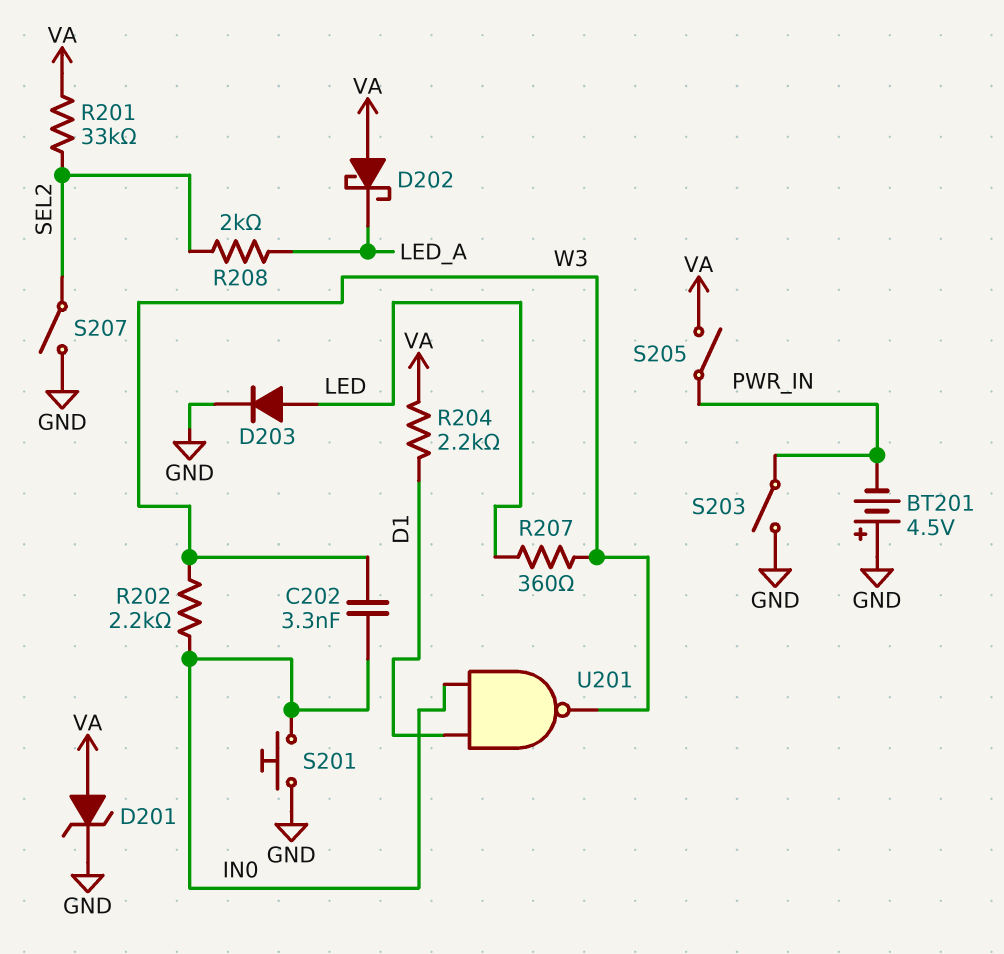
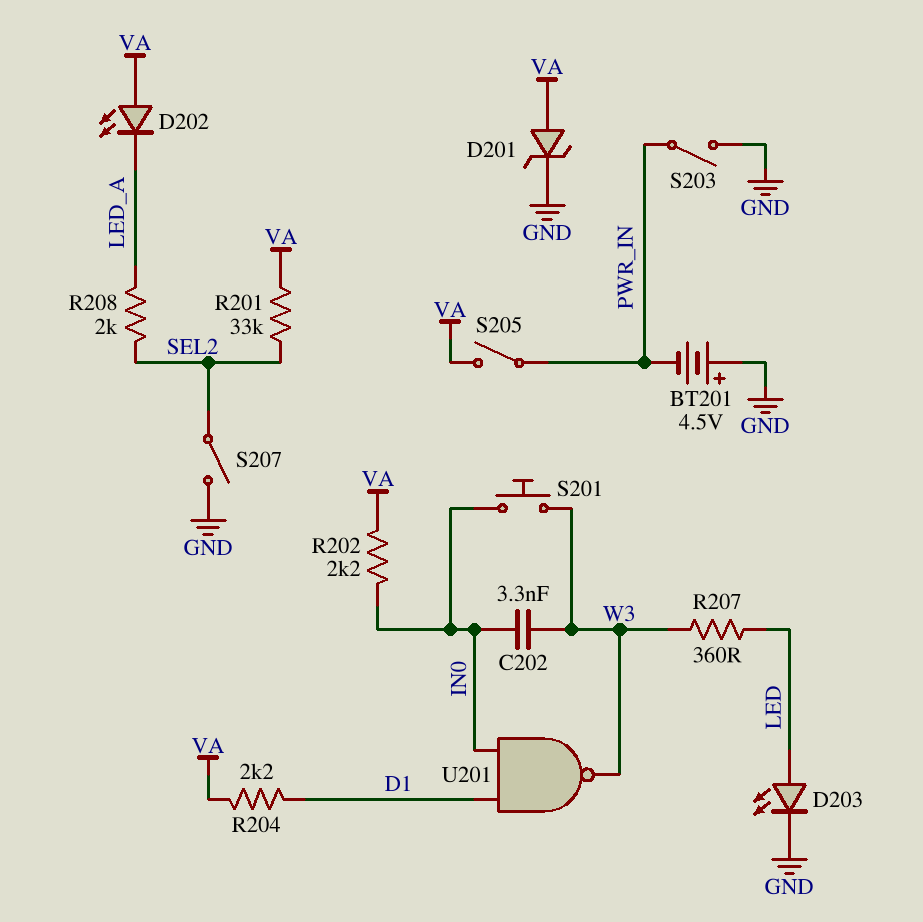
D202: schottky (A VA, K LED_A) -> LED (A VA, K LED_A)
D203: diode (A LED, K GND) -> LED (A LED, K GND)
R202: 2.2k (IN0, W3) -> 2.2k (IN0, VA)
S201: button (GND, IN0) -> button (IN0, W3)

